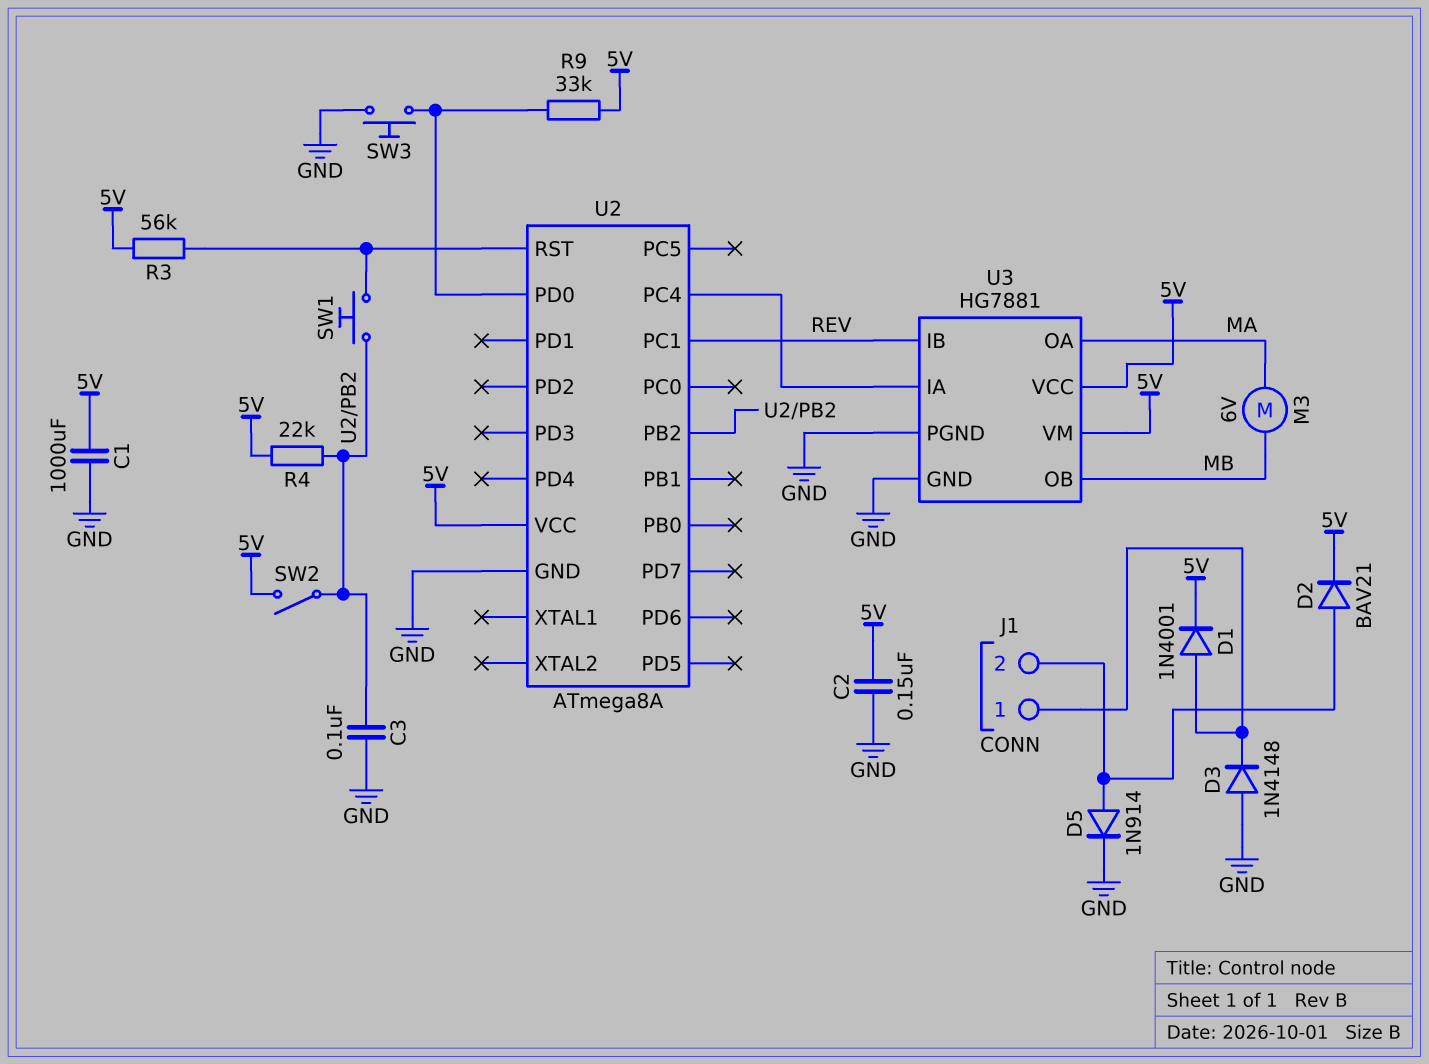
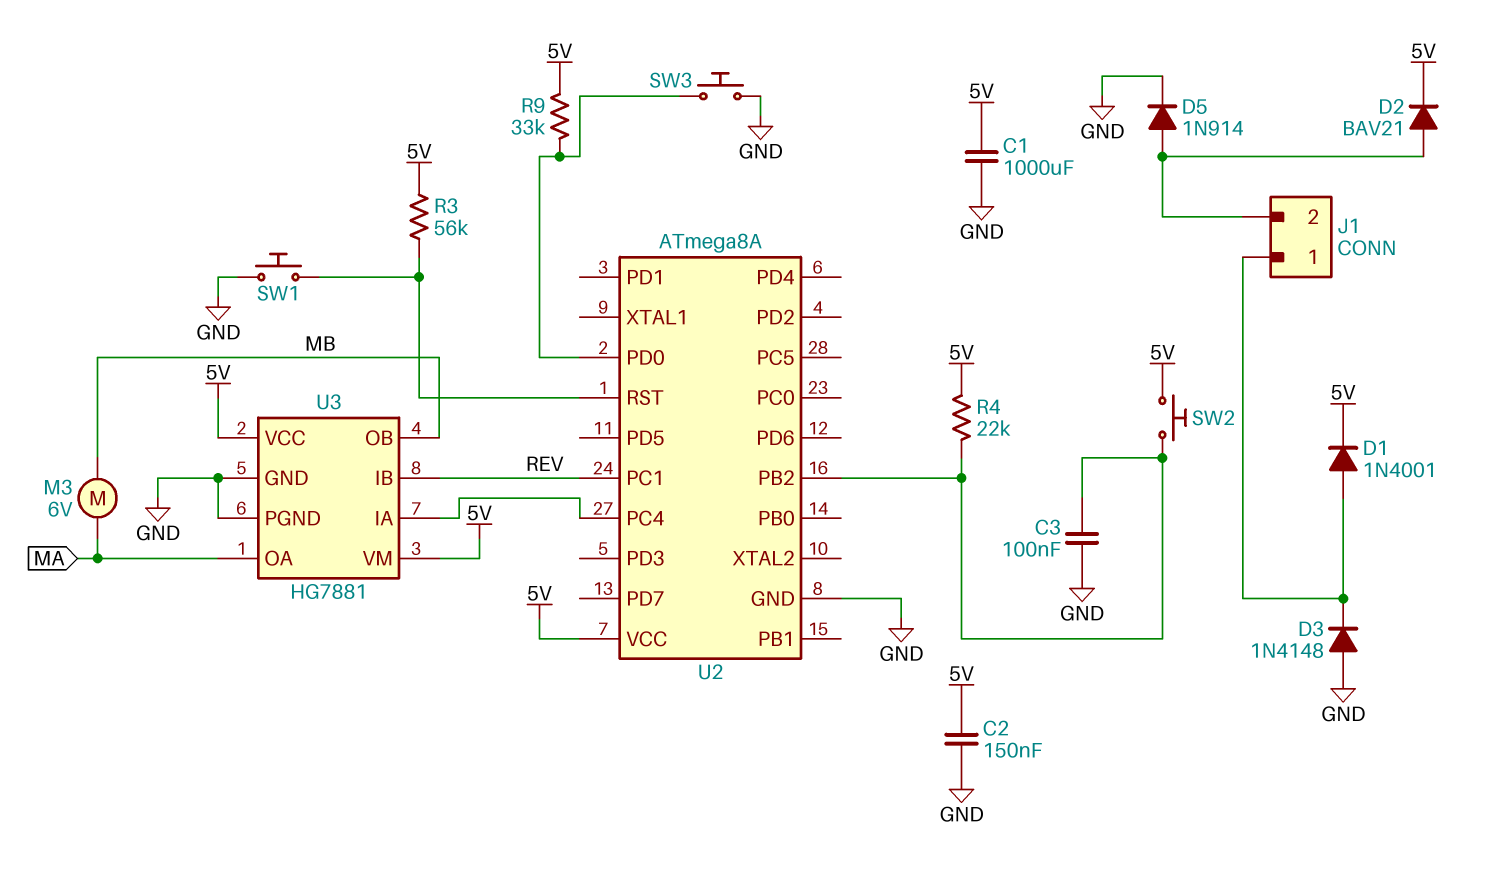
SW1: button (U2/PB2, U2/RST) -> button (GND, U2/RST)
SW2: switch (5V, U2/PB2) -> button (5V, U2/PB2)

